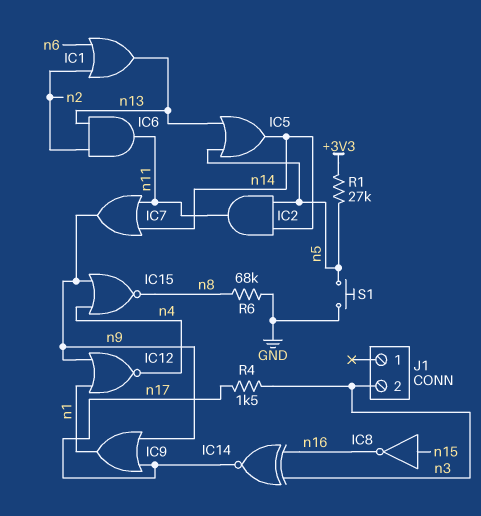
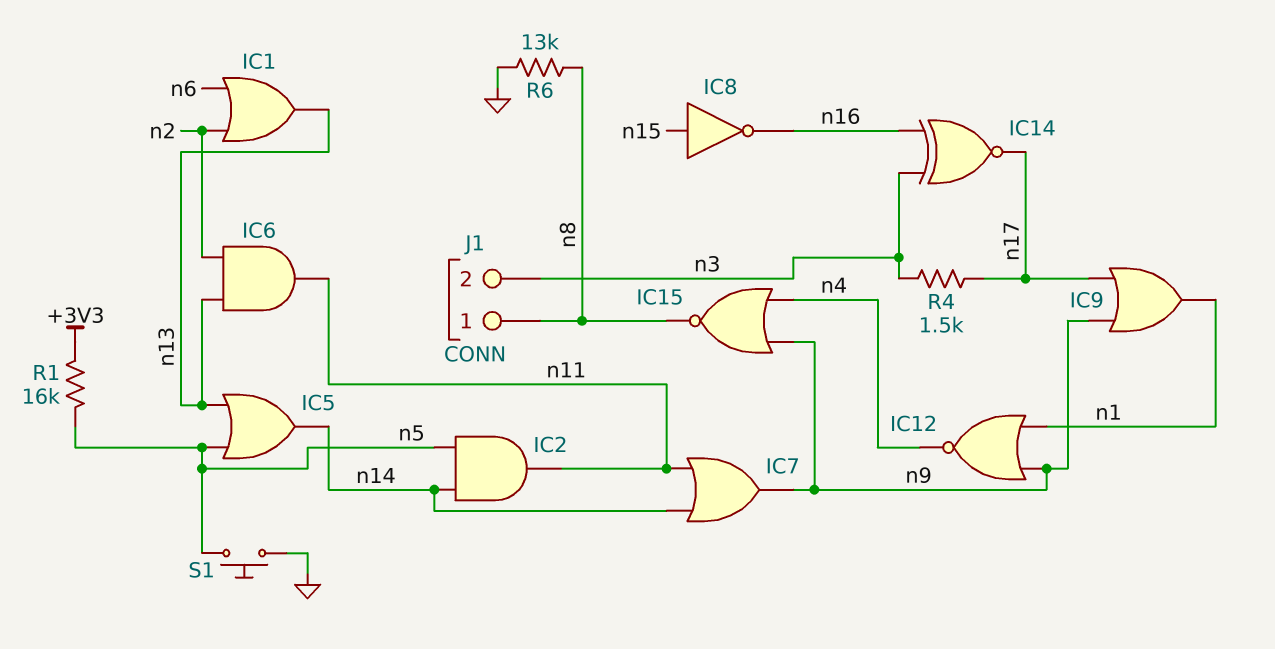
J1 pin 1: none -> n8
R1: 27k (+3V3, n5) -> 16k (+3V3, n5)
R6: 68k (GND, n8) -> 13k (GND, n8)

